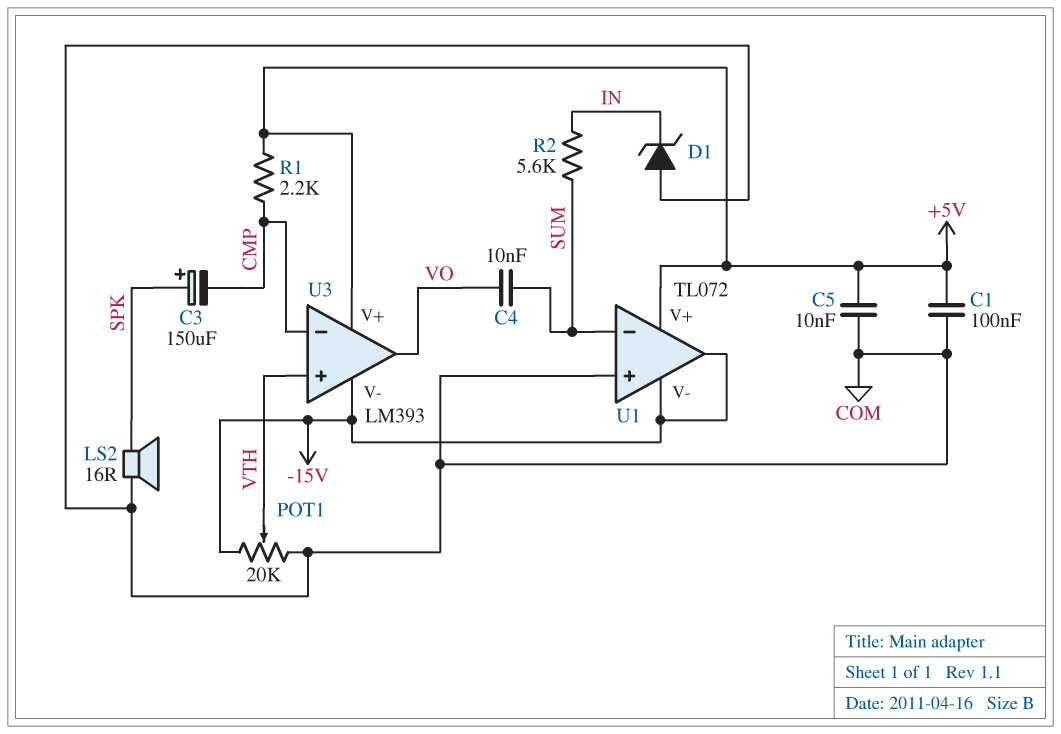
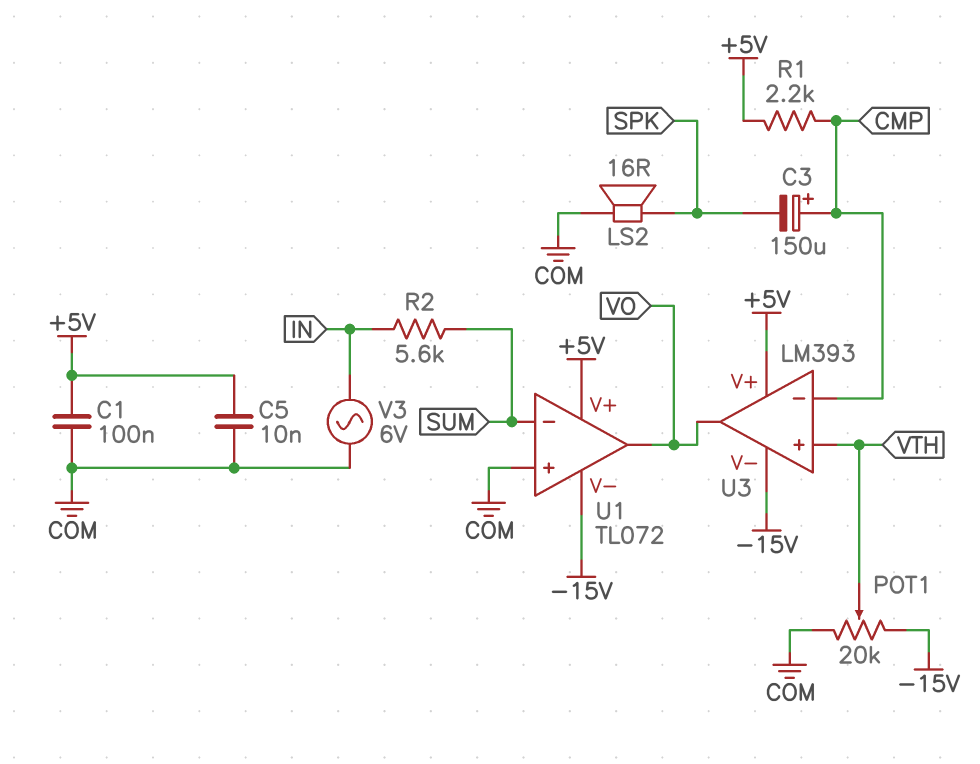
C3: 150uF (plus SPK, minus CMP) -> 150uF (plus CMP, minus SPK)
C4: 10nF (SUM, VO) -> none
D1: zener (A COM, K IN) -> none
U1 pin out: -15V -> VO
V3: none -> AC 6V (COM, IN)

